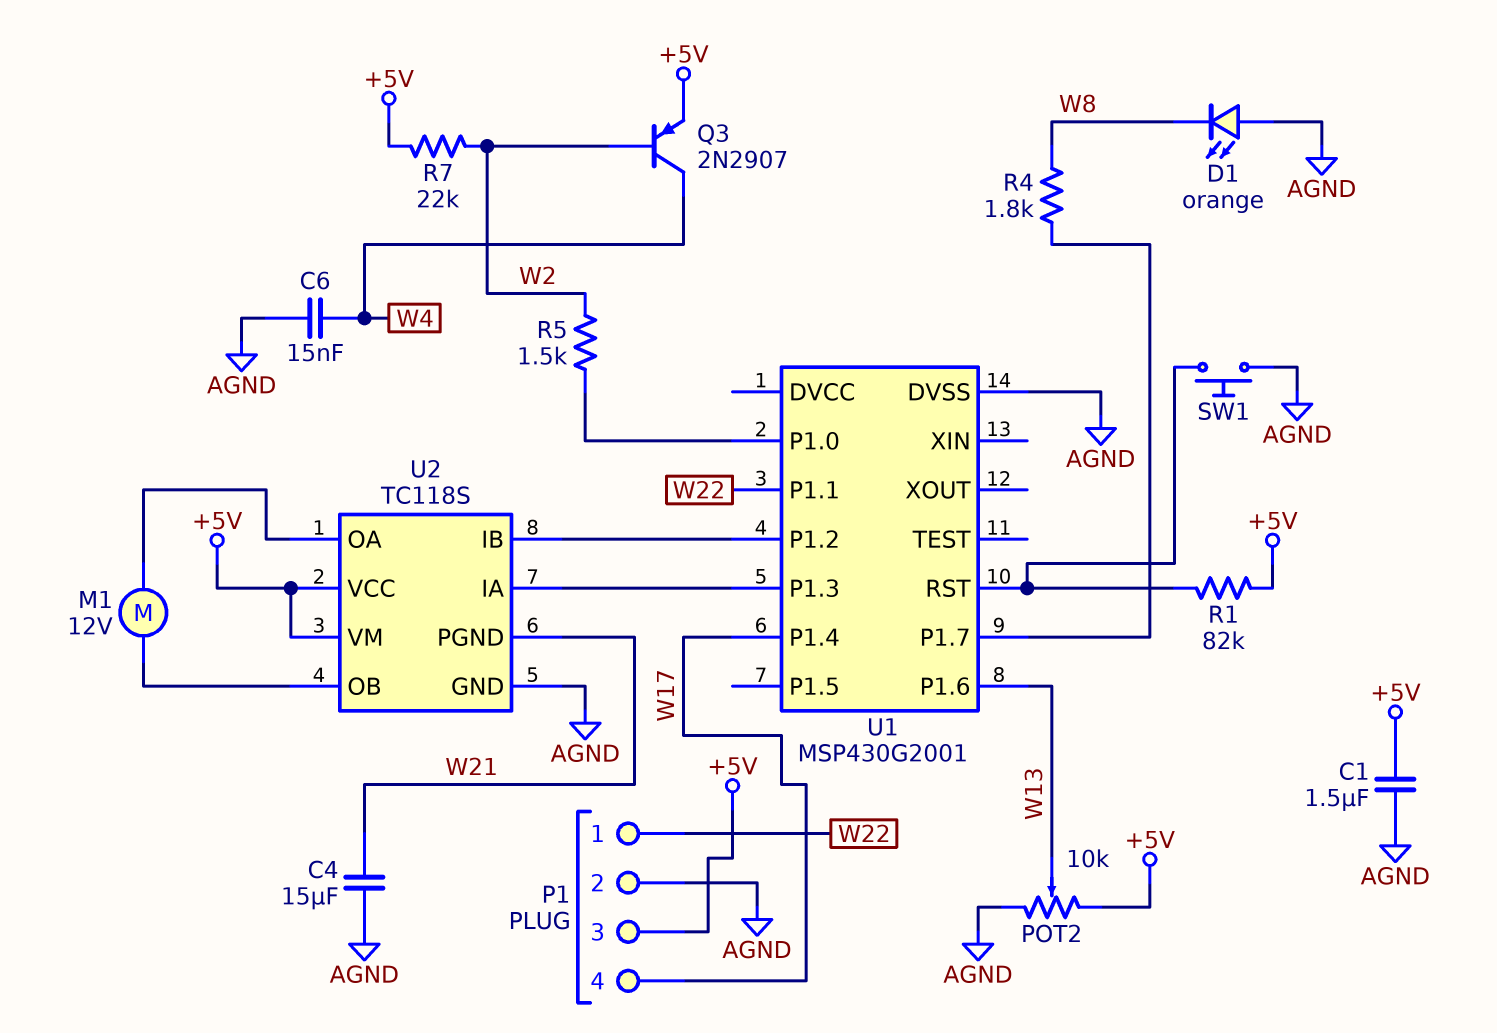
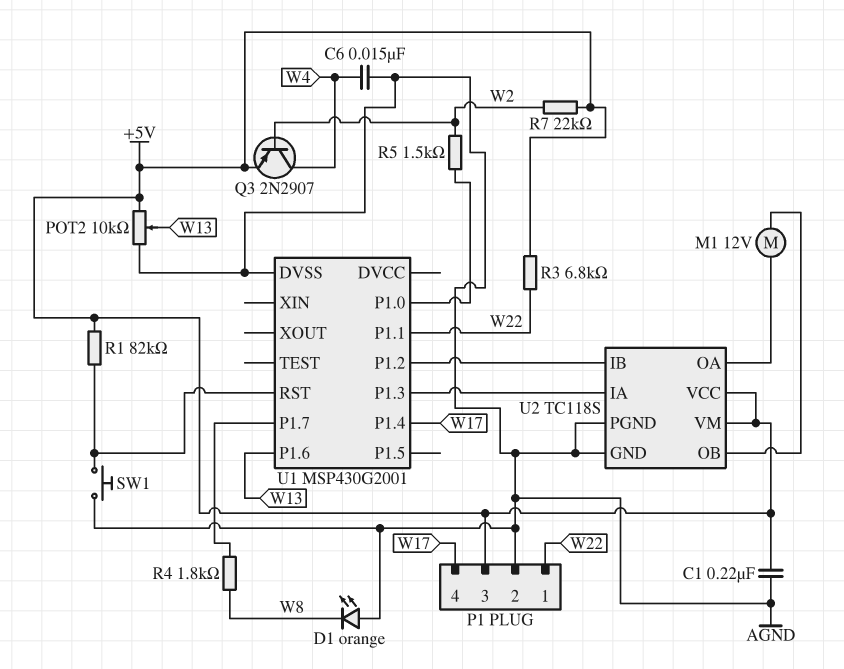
C1: 1.5uF (+5V, AGND) -> 220nF (+5V, AGND)
C4: 15uF (AGND, W21) -> none
R3: none -> 6.8k (+5V, W22)
U2 pin PGND: W21 -> AGND

